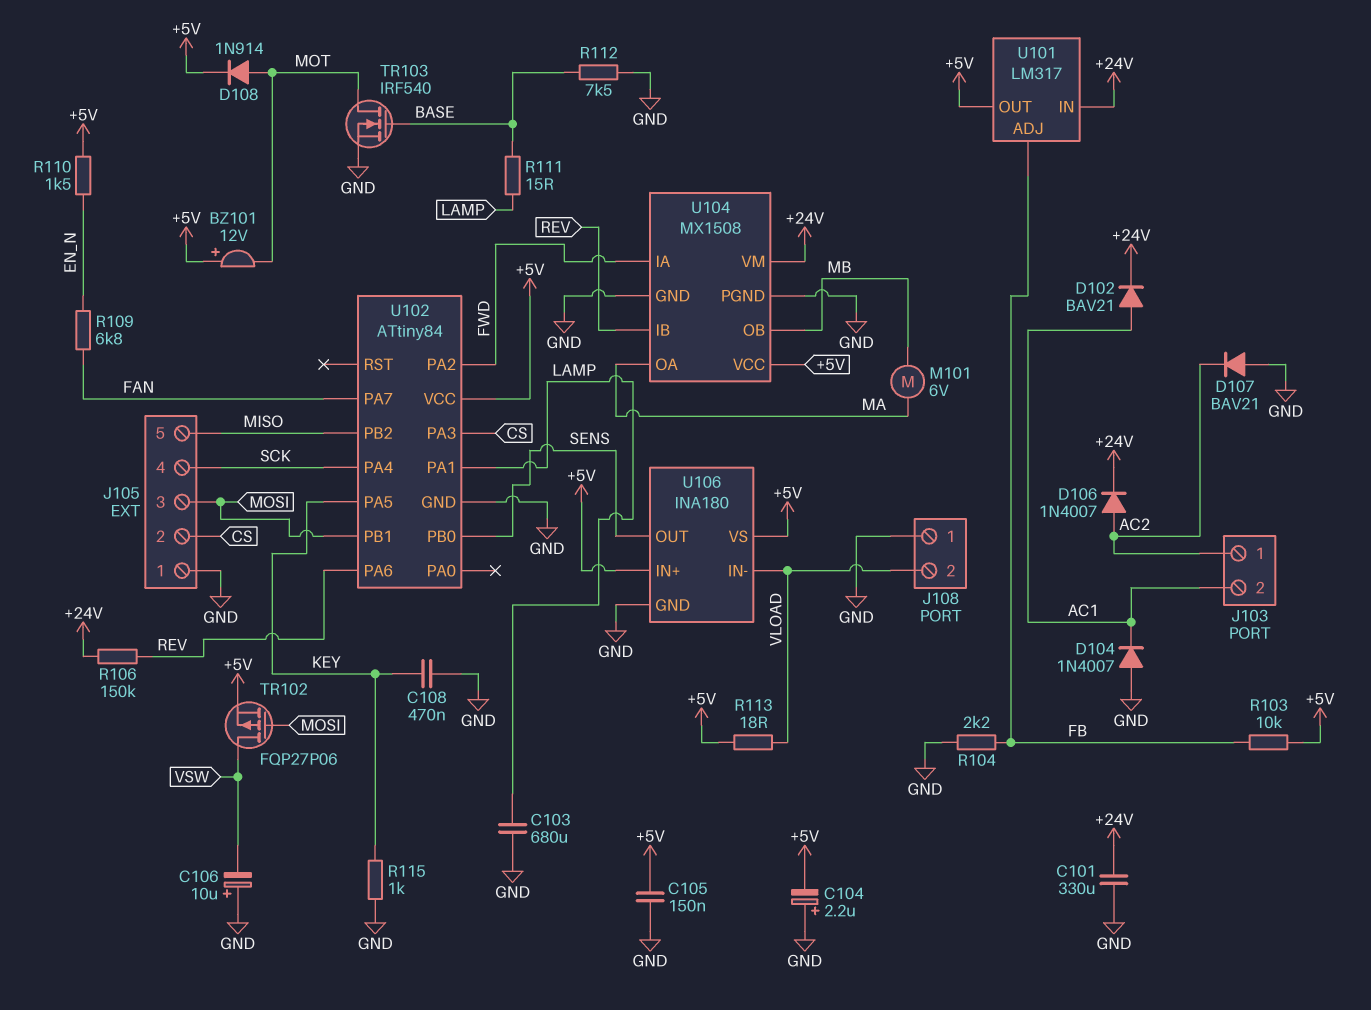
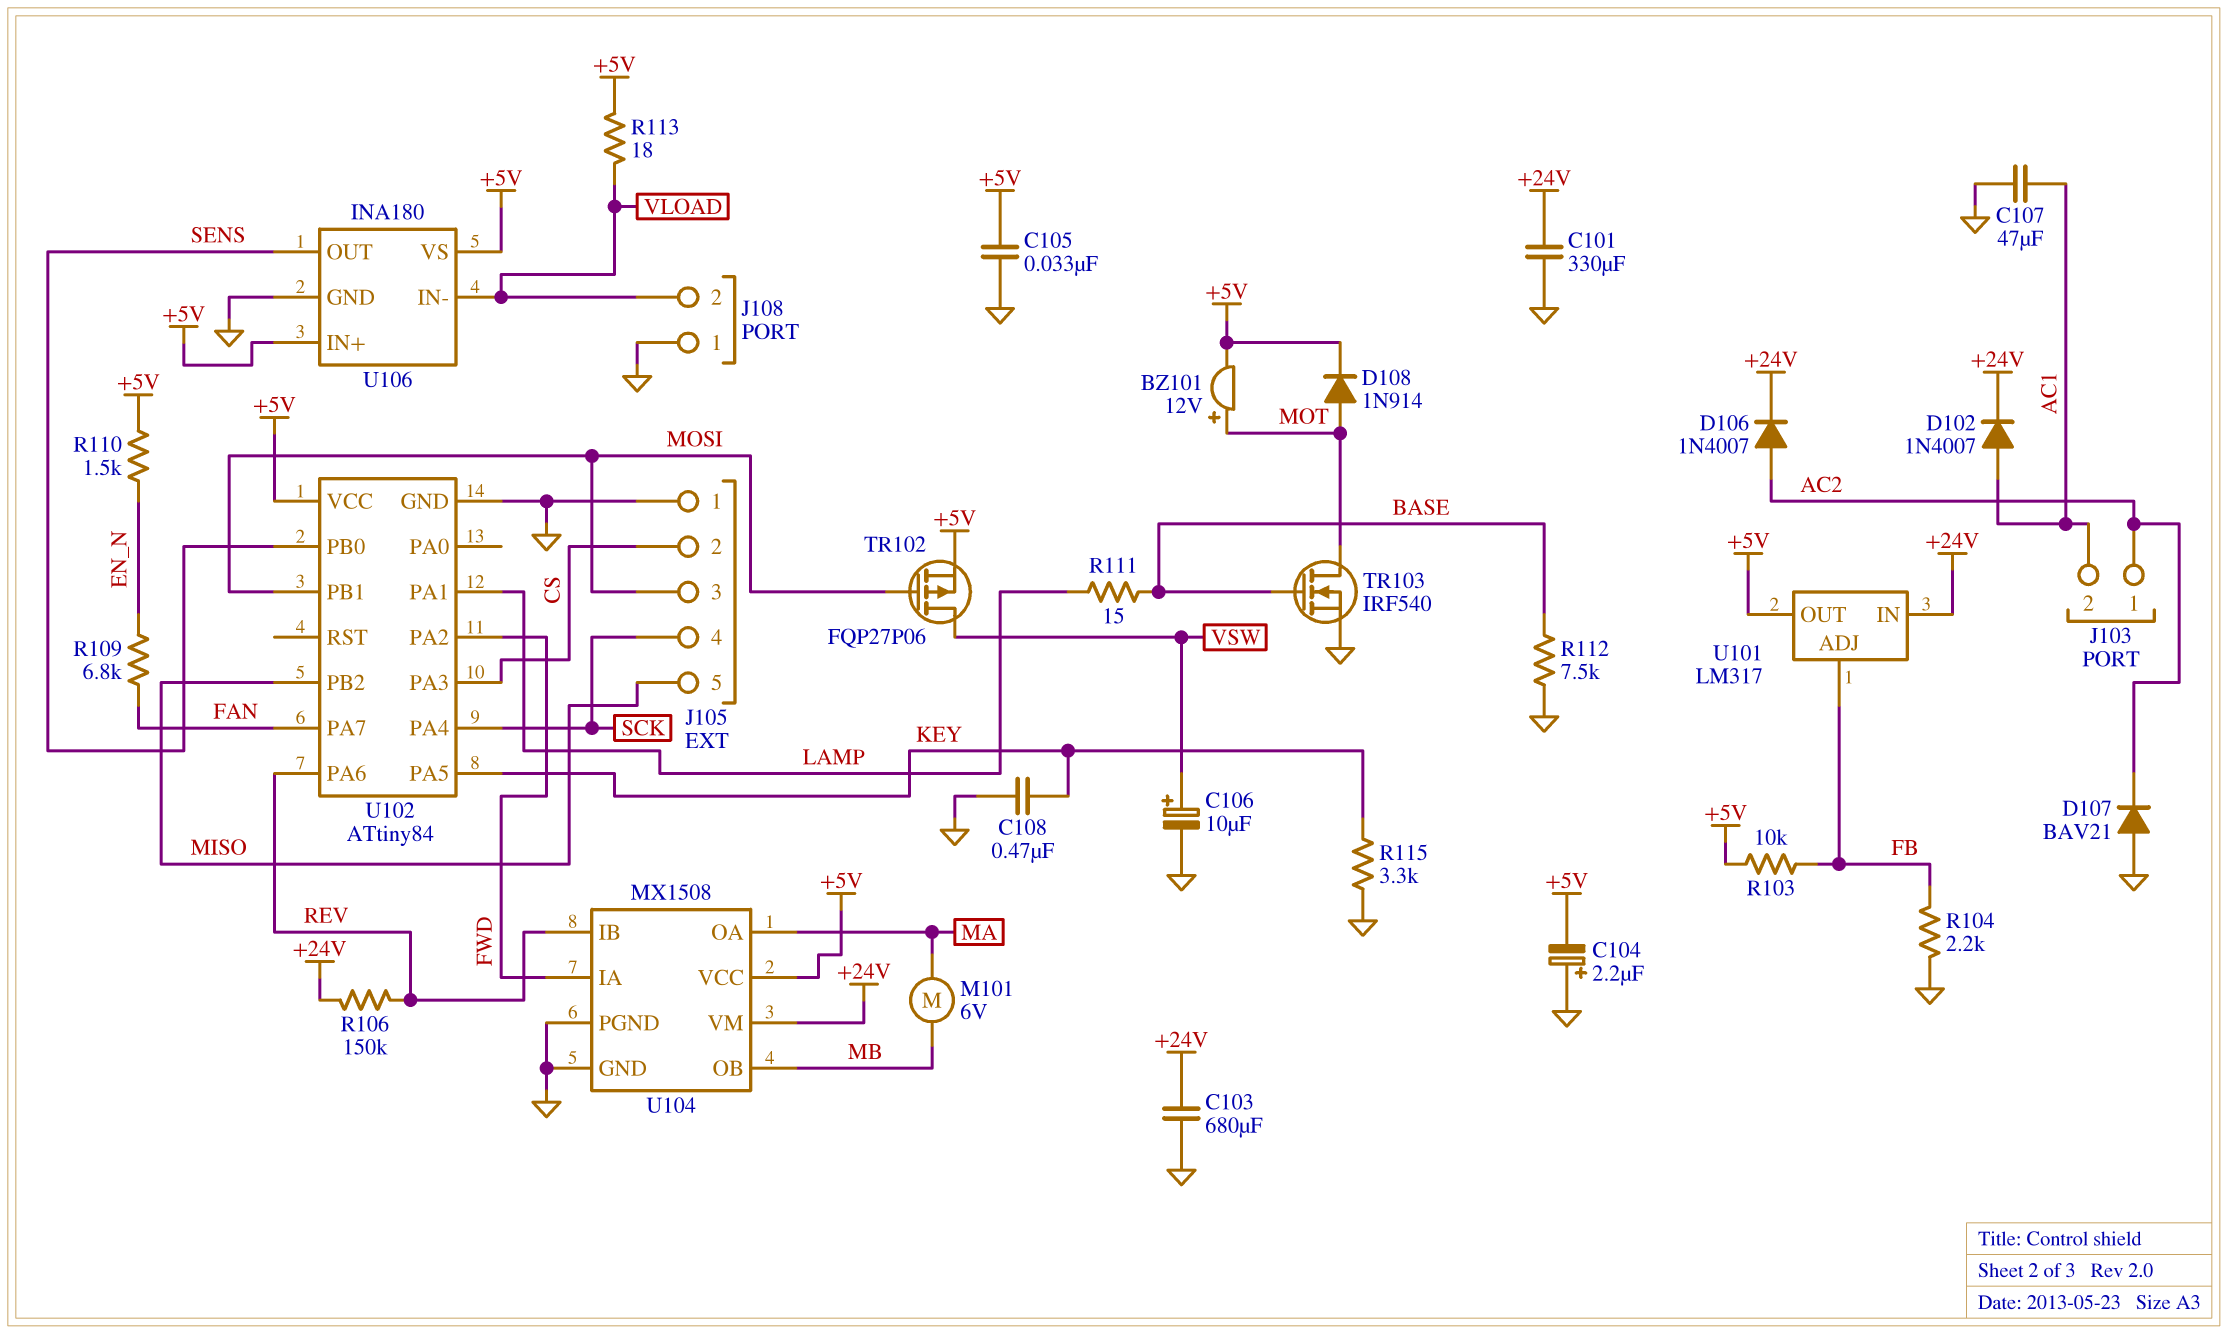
BZ101: buzzer 12V (plus +5V, minus MOT) -> buzzer 12V (plus MOT, minus +5V)
C103: 680uF (GND, LAMP) -> 680uF (+24V, GND)
C105: 150nF (+5V, GND) -> 33nF (+5V, GND)
C106: 10uF (plus GND, minus VSW) -> 10uF (plus VSW, minus GND)
C107: none -> 47uF (AC1, GND)
D102: diode BAV21 (A AC1, K +24V) -> diode 1N4007 (A AC1, K +24V)
D104: diode 1N4007 (A GND, K AC1) -> none
R115: 1k (GND, KEY) -> 3.3k (GND, KEY)

